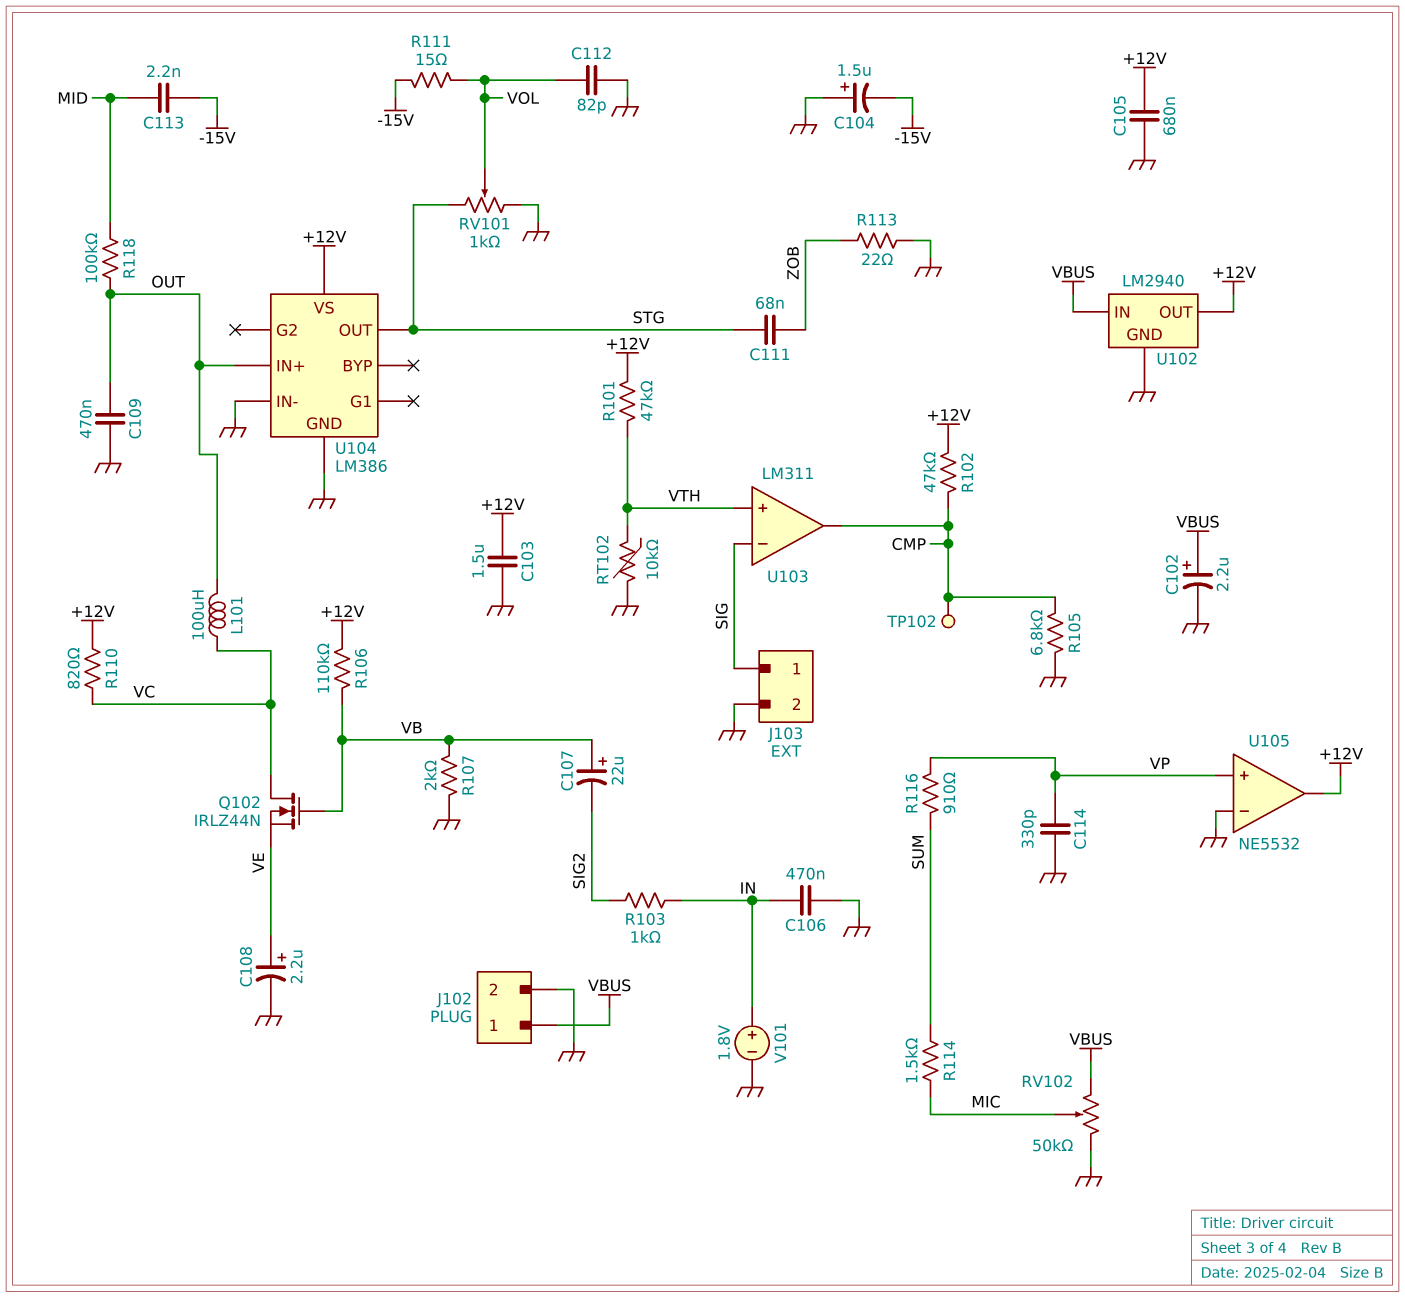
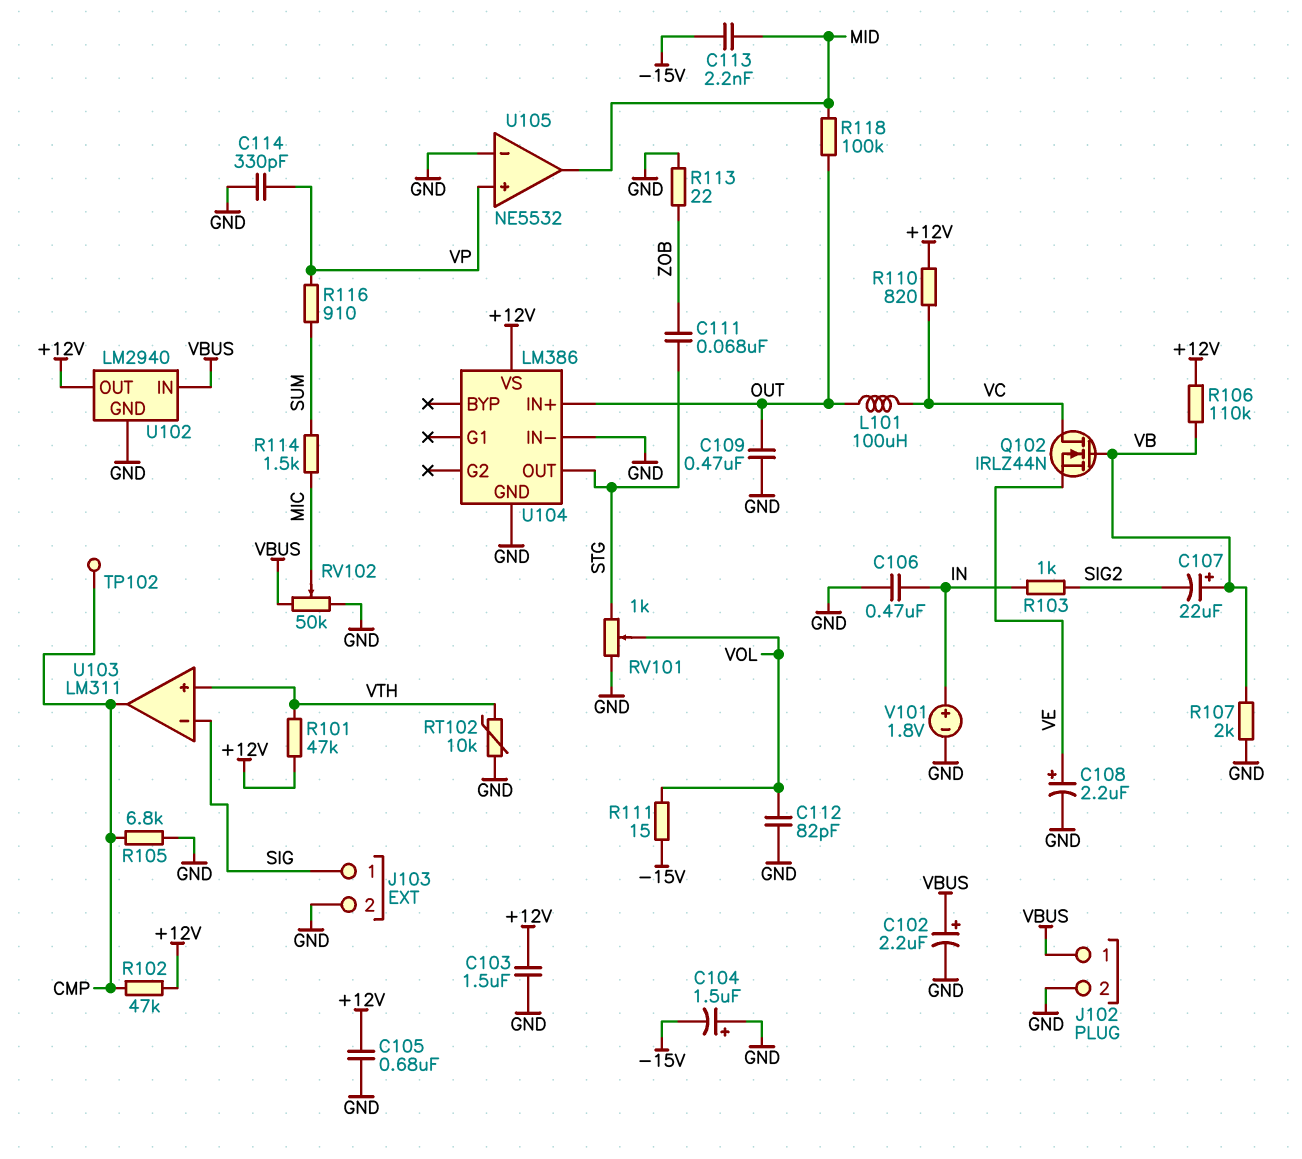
U105 pin out: +12V -> MID

